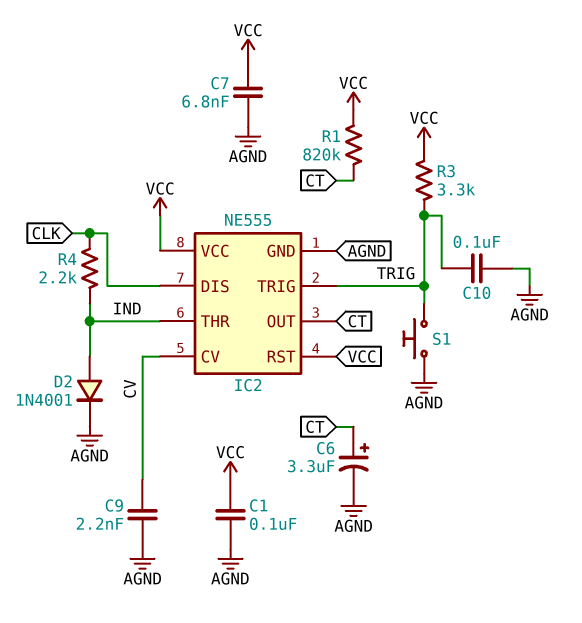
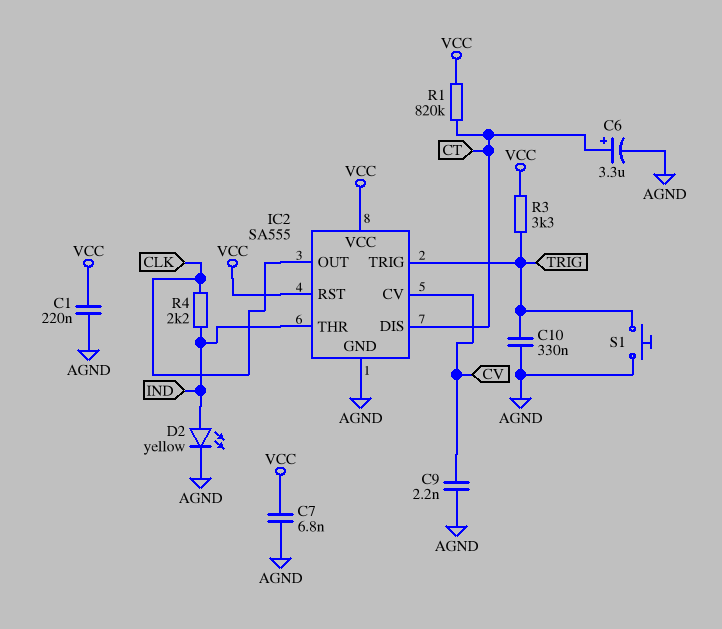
C1: 100nF (AGND, VCC) -> 220nF (AGND, VCC)
C10: 100nF (AGND, TRIG) -> 330nF (AGND, TRIG)
D2: diode 1N4001 (A IND, K AGND) -> LED yellow (A IND, K AGND)
IC2: NE555 -> SA555
IC2 pin DIS: CLK -> CT
IC2 pin OUT: CT -> CLK

